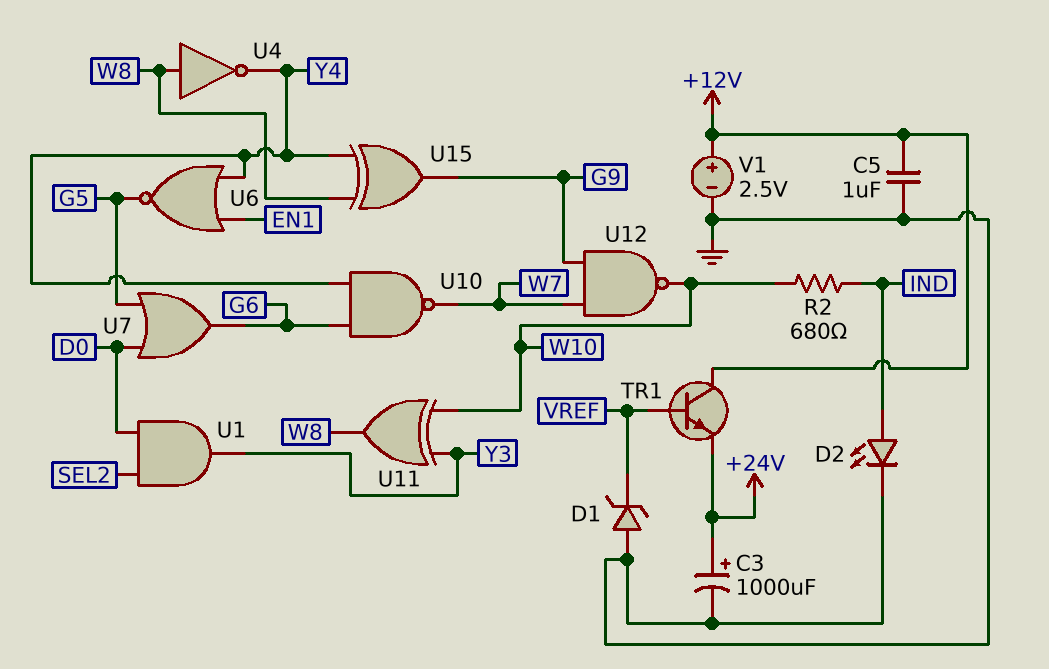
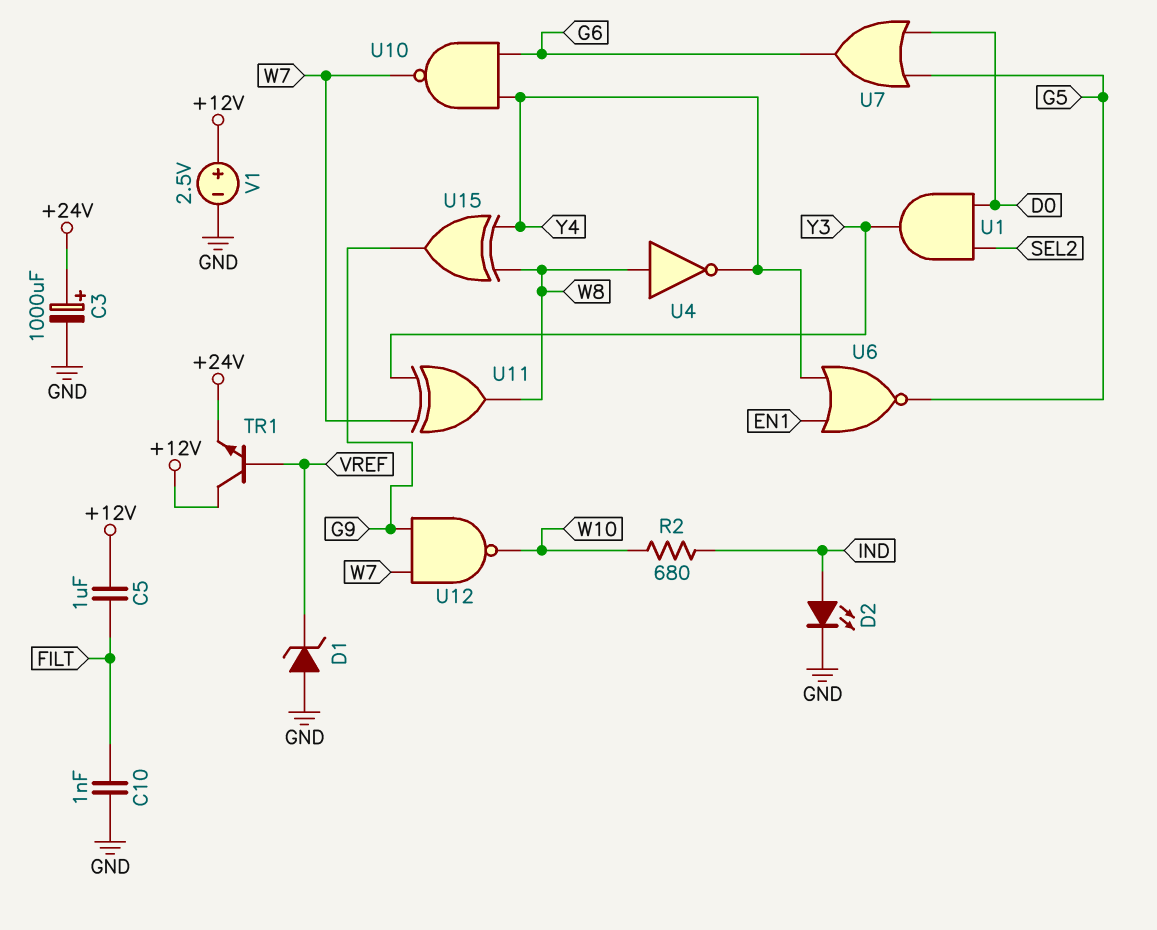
C5: 1uF (+12V, GND) -> 1uF (+12V, FILT)
C10: none -> 1nF (FILT, GND)
U11: XOR (in W10, in Y3, out W8) -> XOR (in W7, in Y3, out W8)

